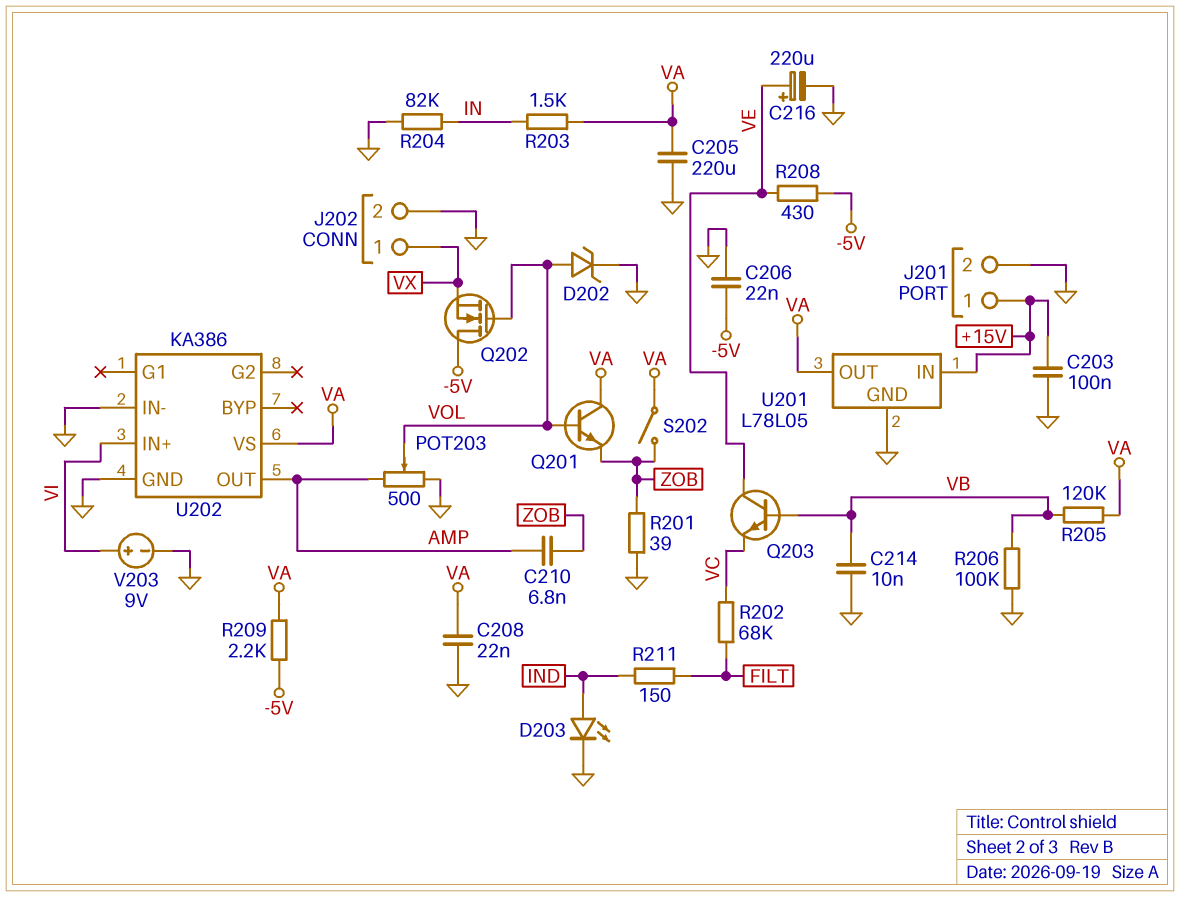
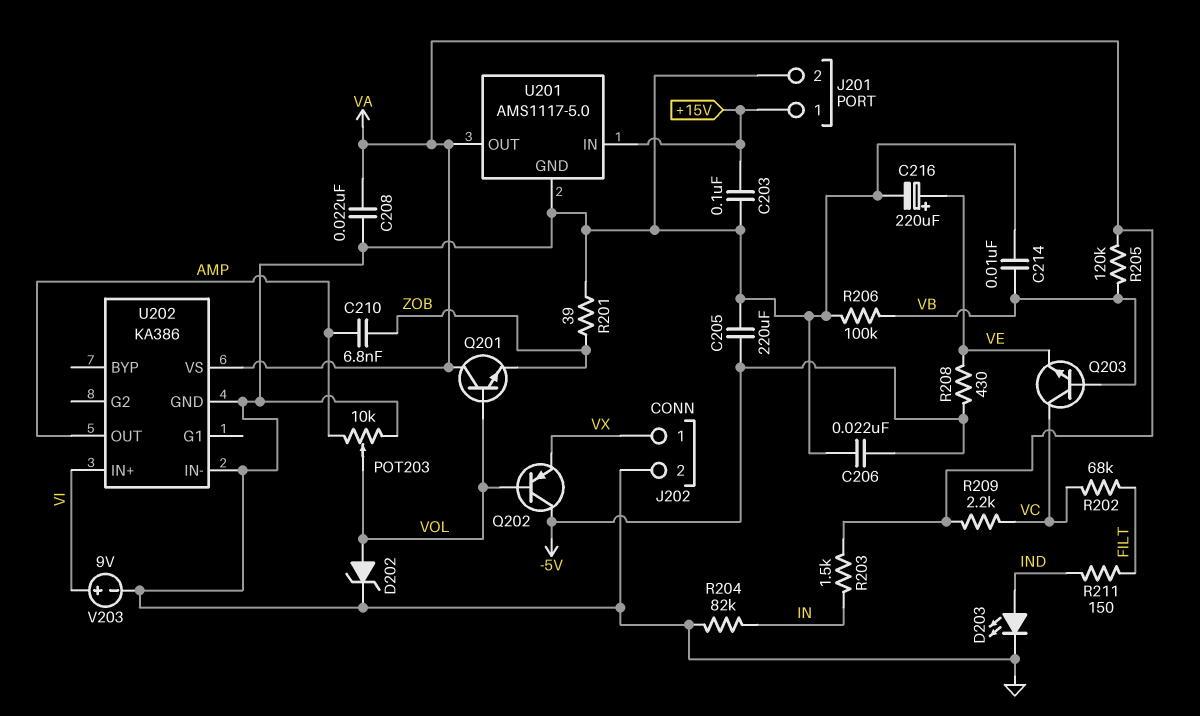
C205: 220uF (GND, VA) -> 220uF (-5V, GND)
POT203: 500 (AMP, GND, wiper VOL) -> 10k (AMP, GND, wiper VOL)
Q202: NMOS (G VOL, D -5V, S VX) -> PNP (B VOL, C -5V, E VX)
Q203: NPN (B VB, C VE, E VC) -> NPN (B VB, C VC, E VE)
R209: 2.2k (-5V, VA) -> 2.2k (VA, VC)
S202: switch (VA, ZOB) -> none
U201: L78L05 -> AMS1117-5.0

